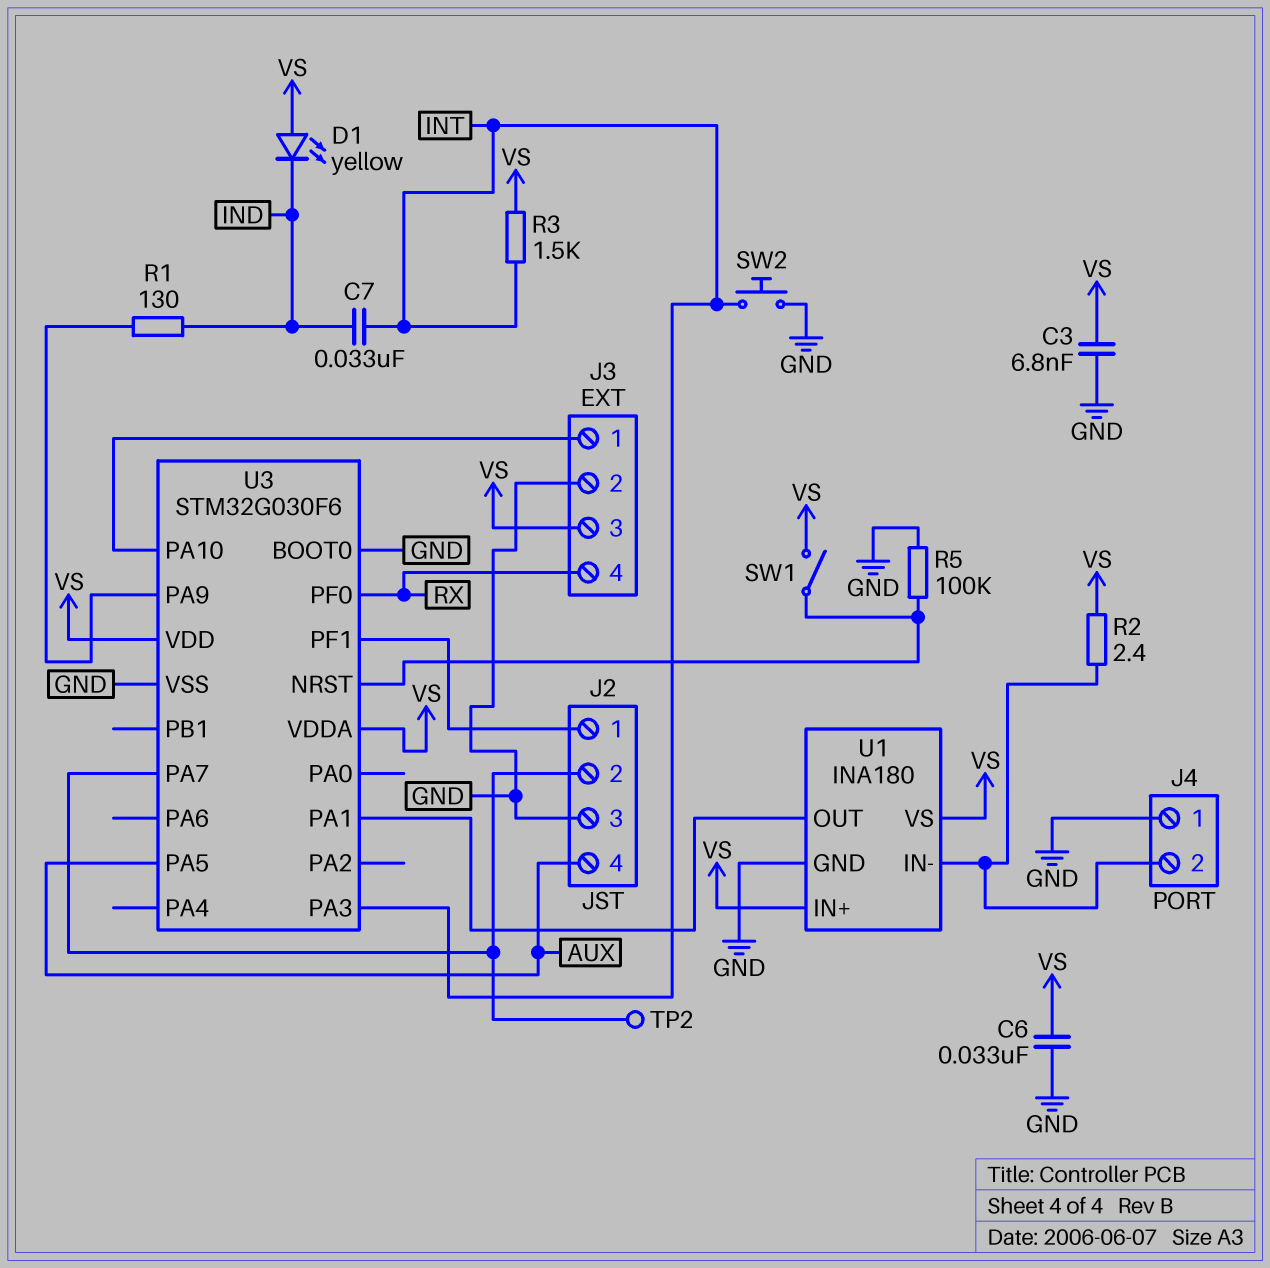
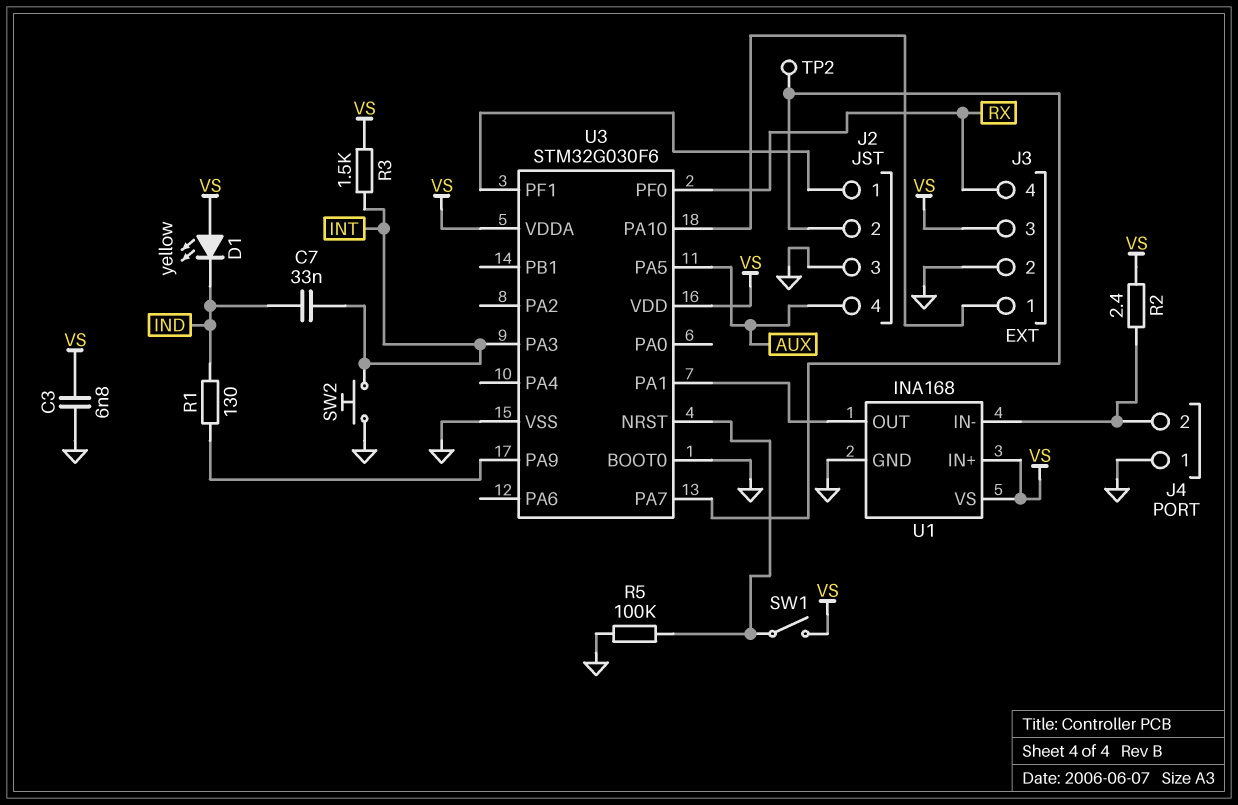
C6: 33nF (GND, VS) -> none
U1: INA180 -> INA168

